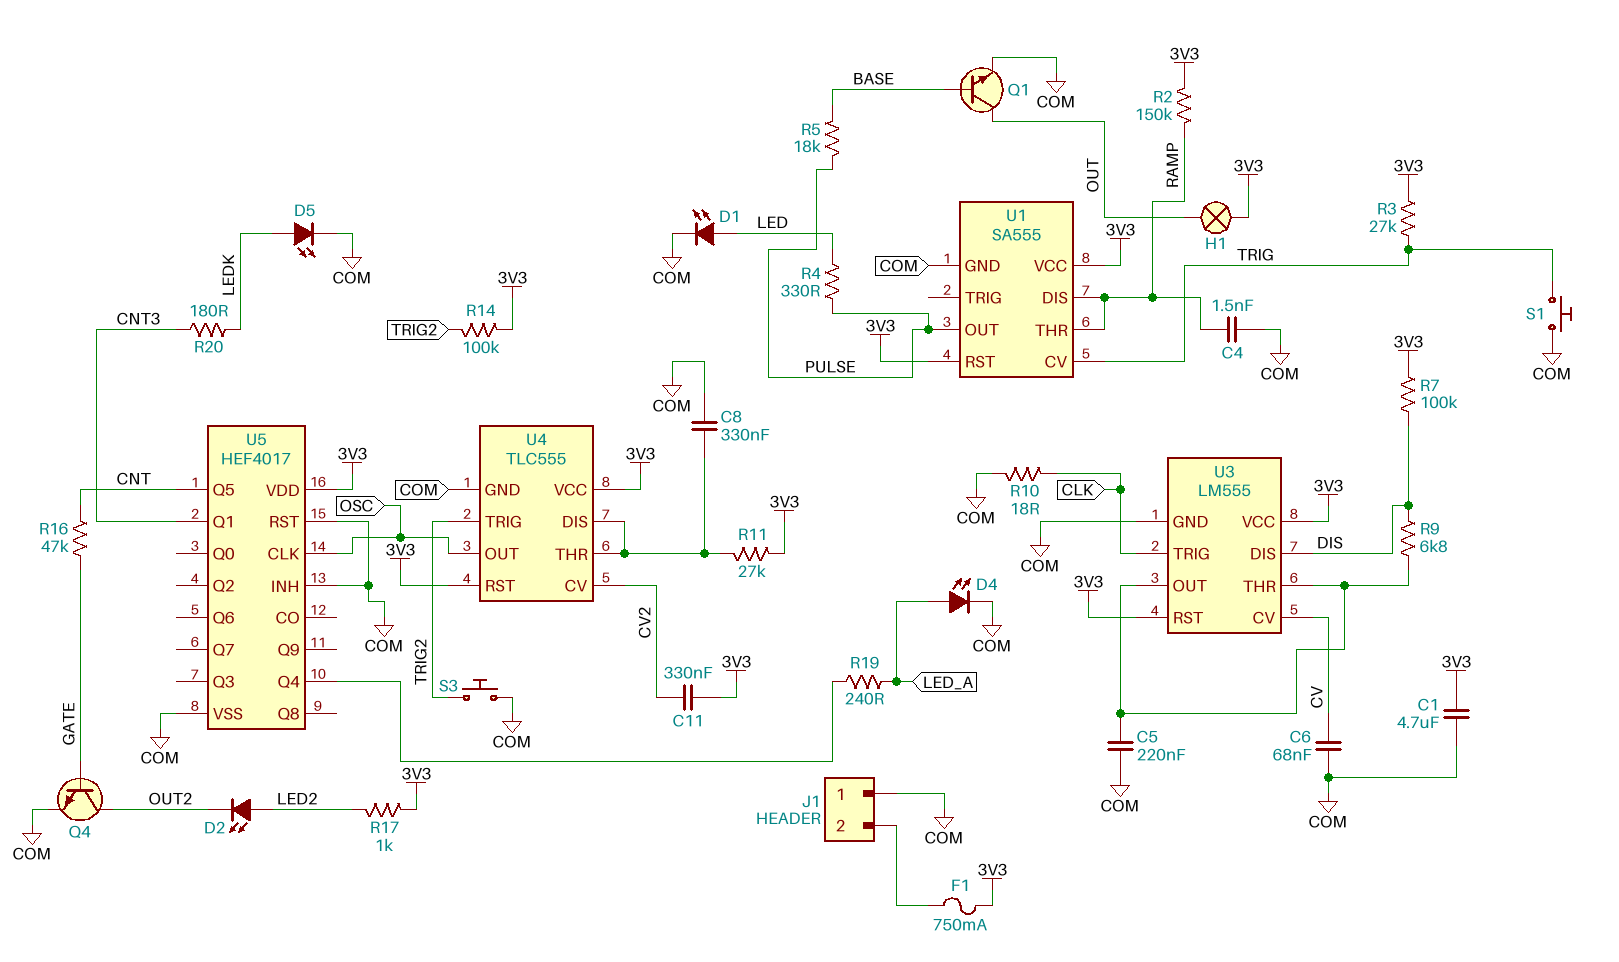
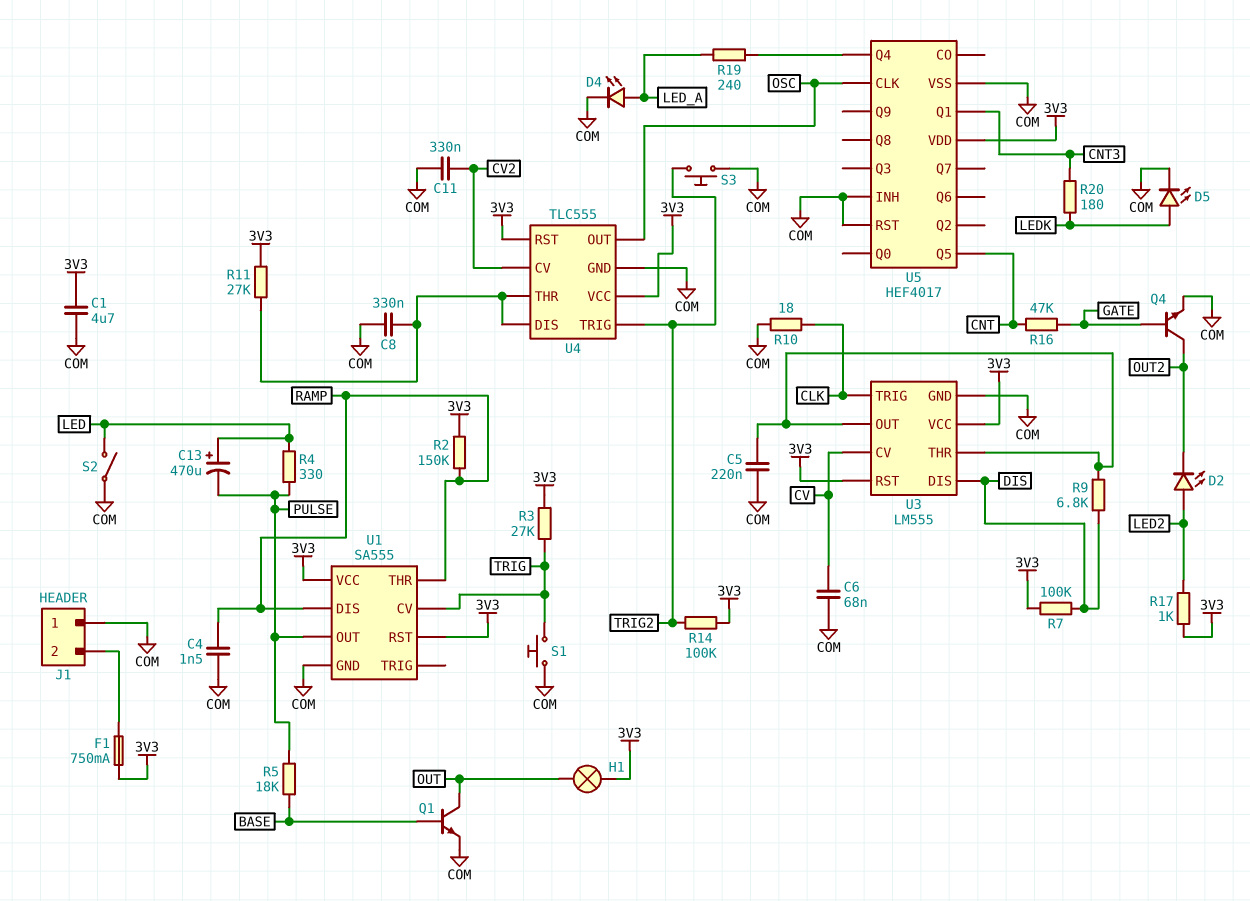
C11: 330nF (3V3, CV2) -> 330nF (COM, CV2)
C13: none -> 470uF (plus LED, minus PULSE)
D1: LED (A LED, K COM) -> none
S2: none -> switch (COM, LED)

